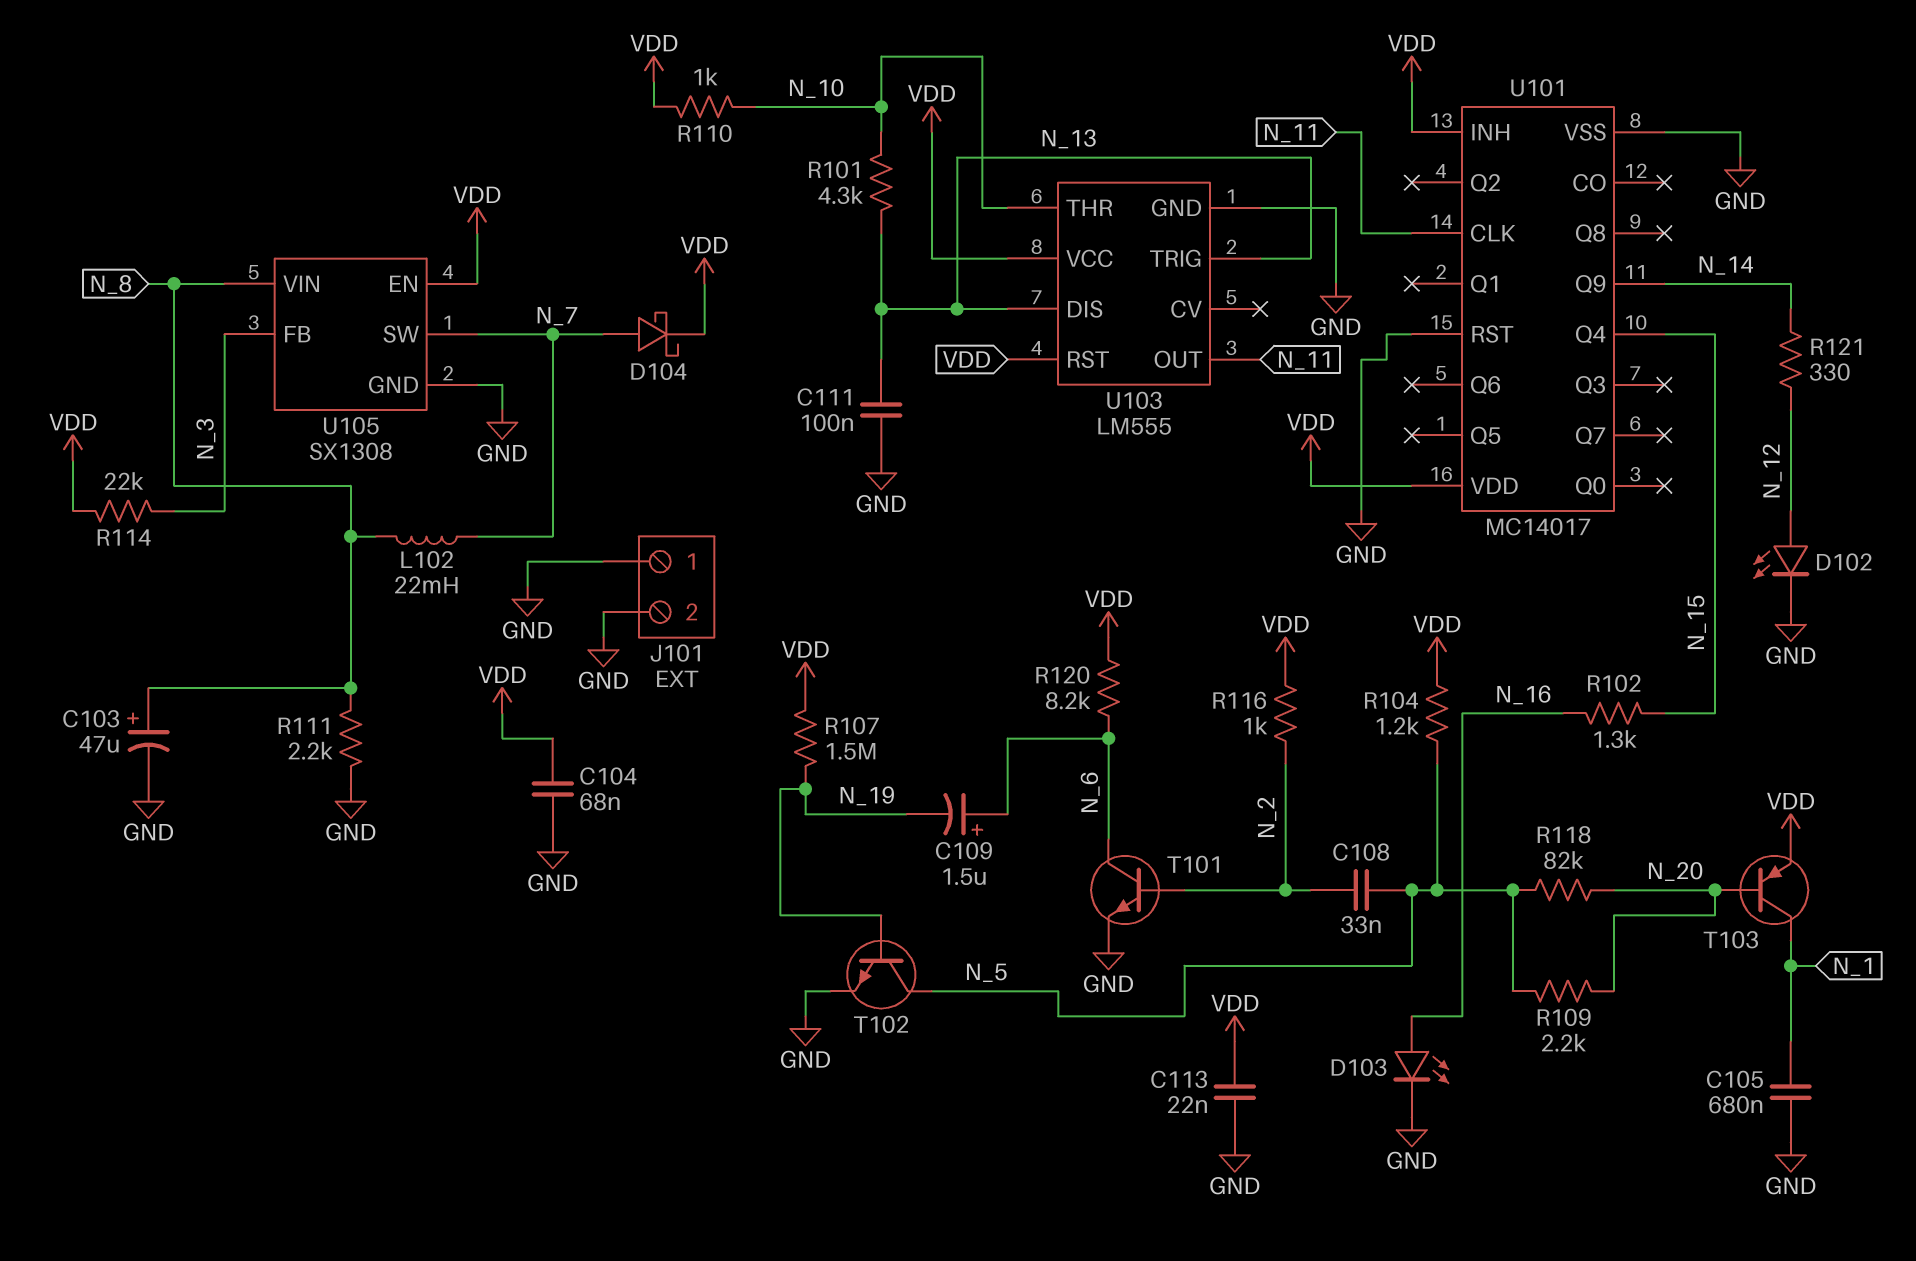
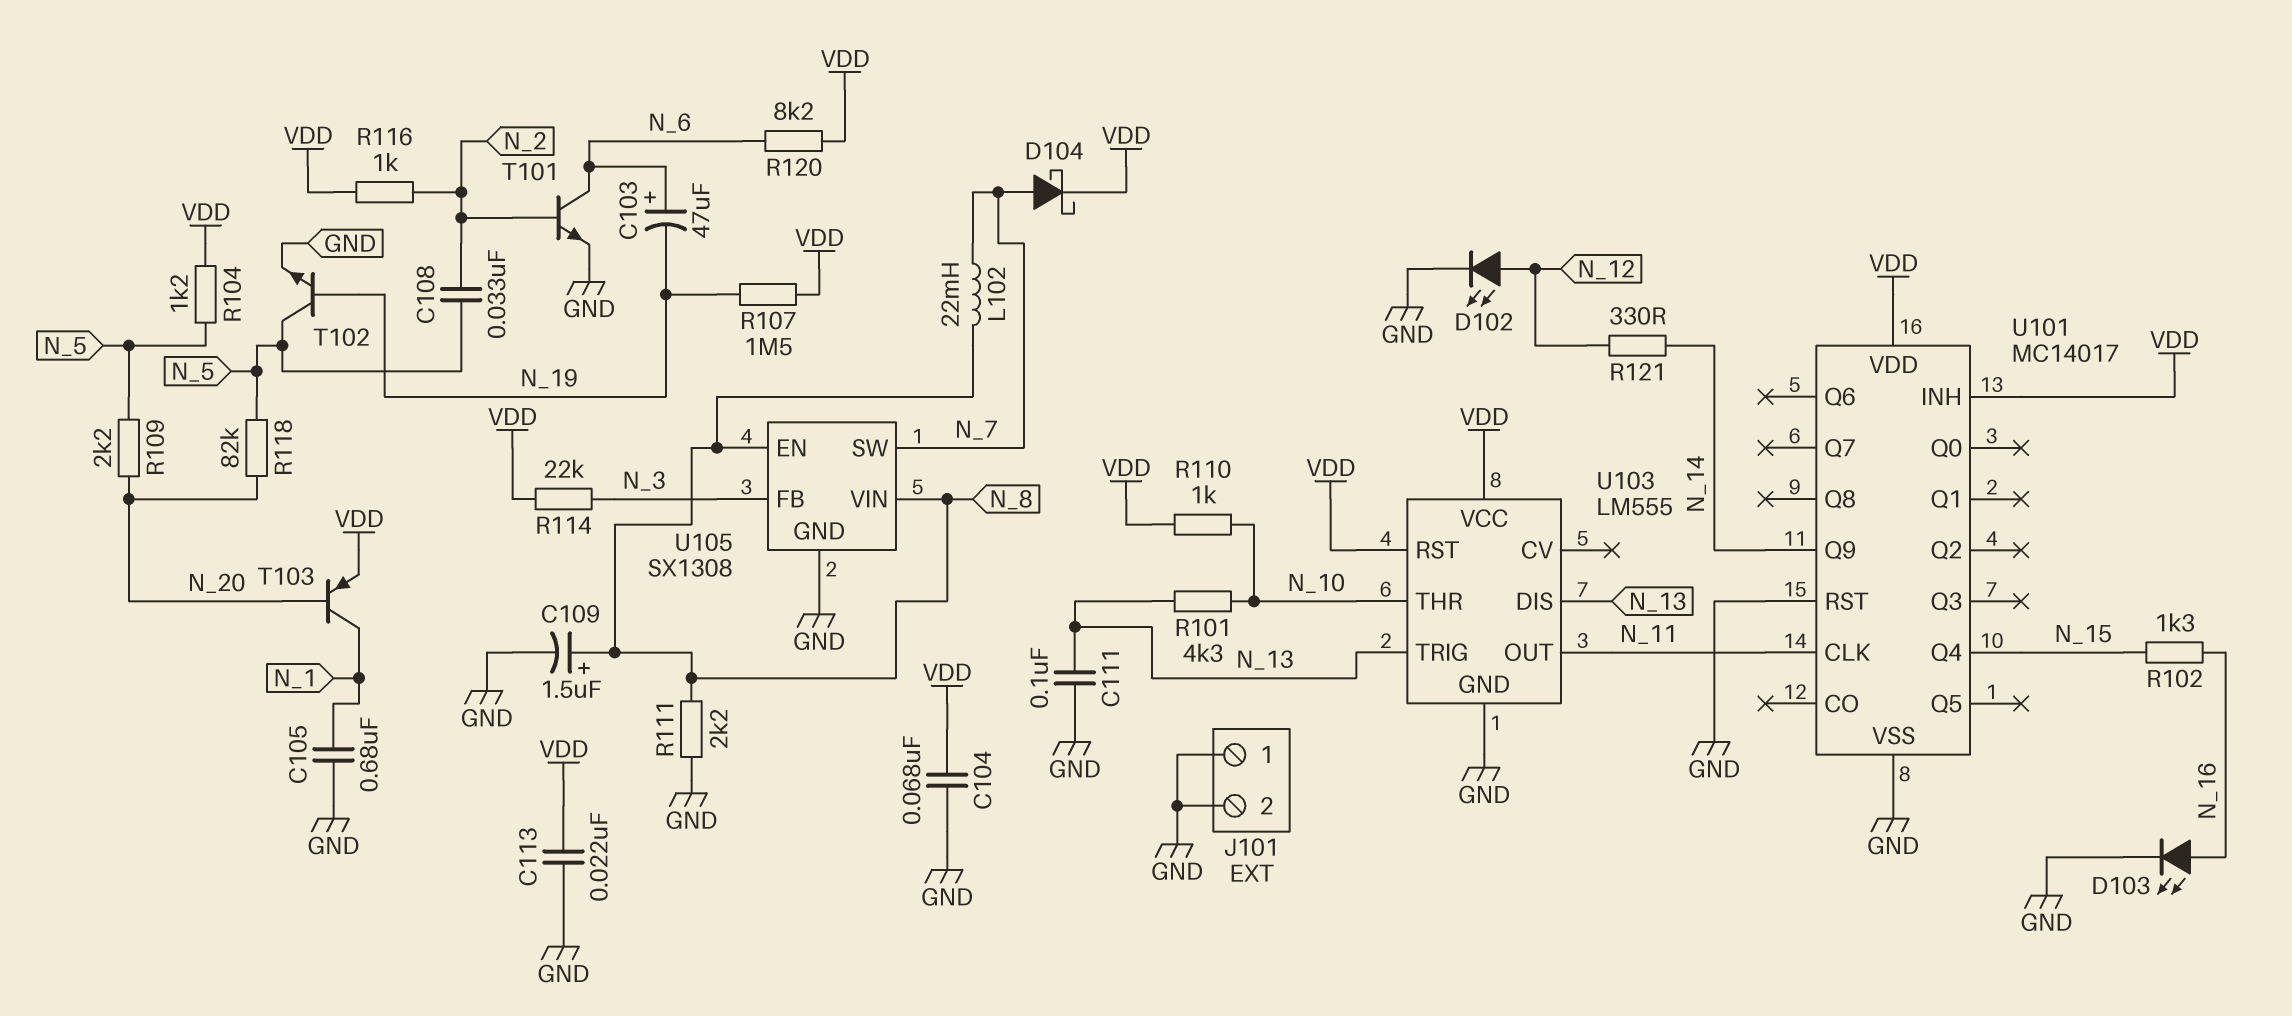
C103: 47uF (plus N_8, minus GND) -> 47uF (plus N_6, minus N_19)
C109: 1.5uF (plus N_6, minus N_19) -> 1.5uF (plus N_8, minus GND)
U105 pin EN: VDD -> N_8

